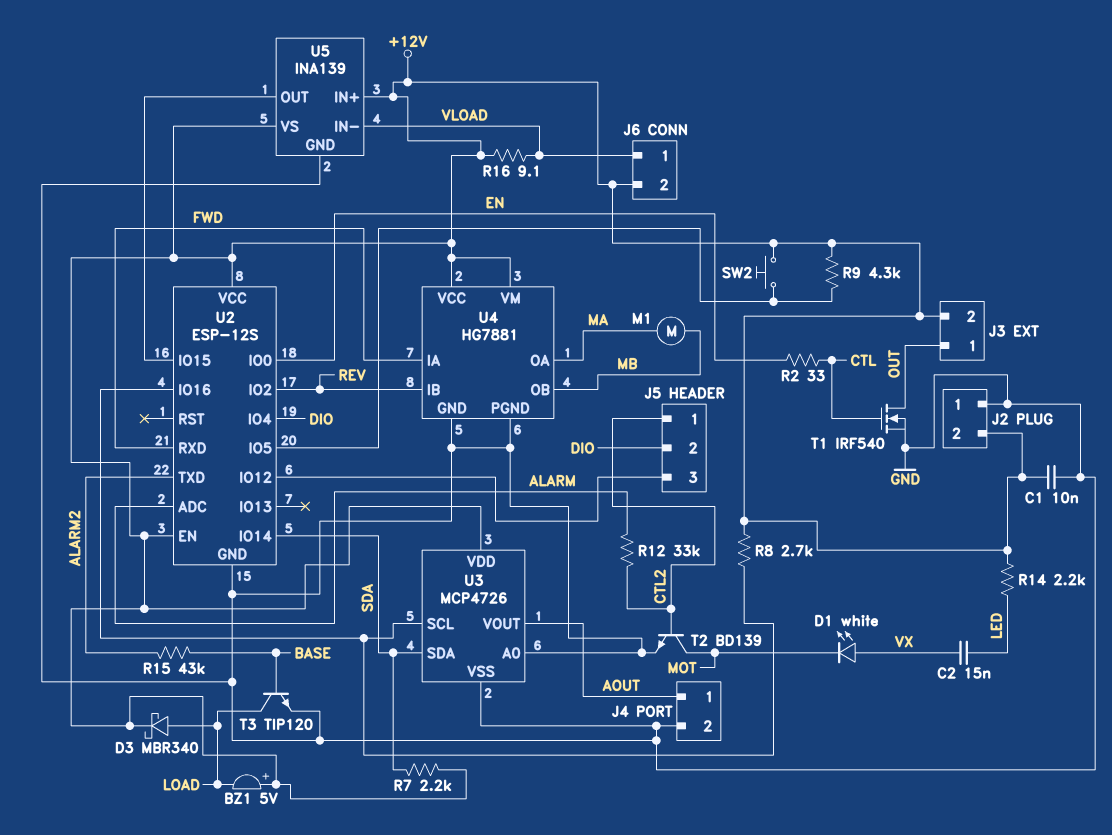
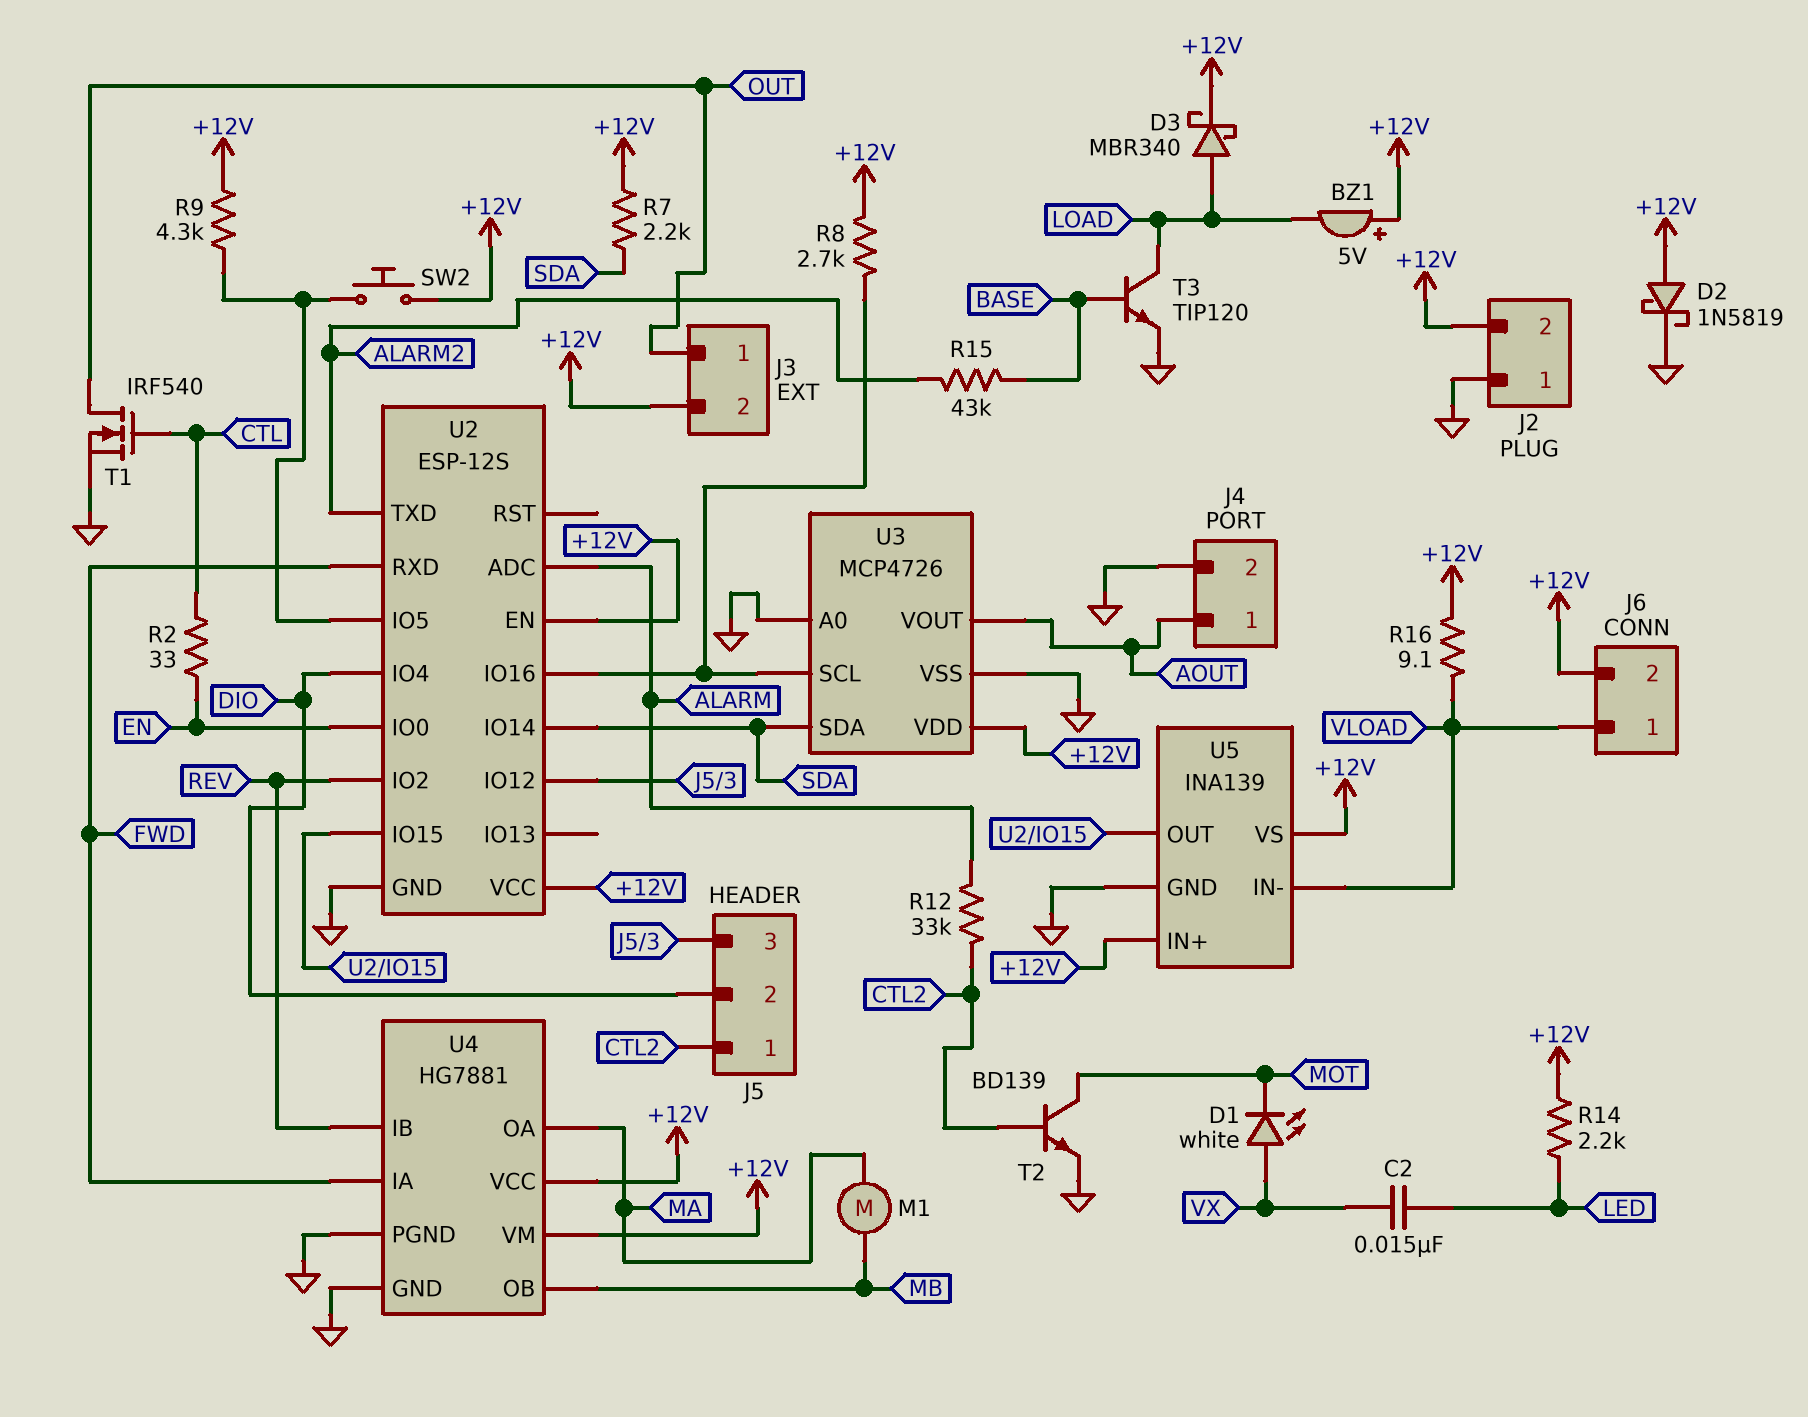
C1: 10nF (+12V, GND) -> none
D2: none -> schottky 1N5819 (A +12V, K GND)

